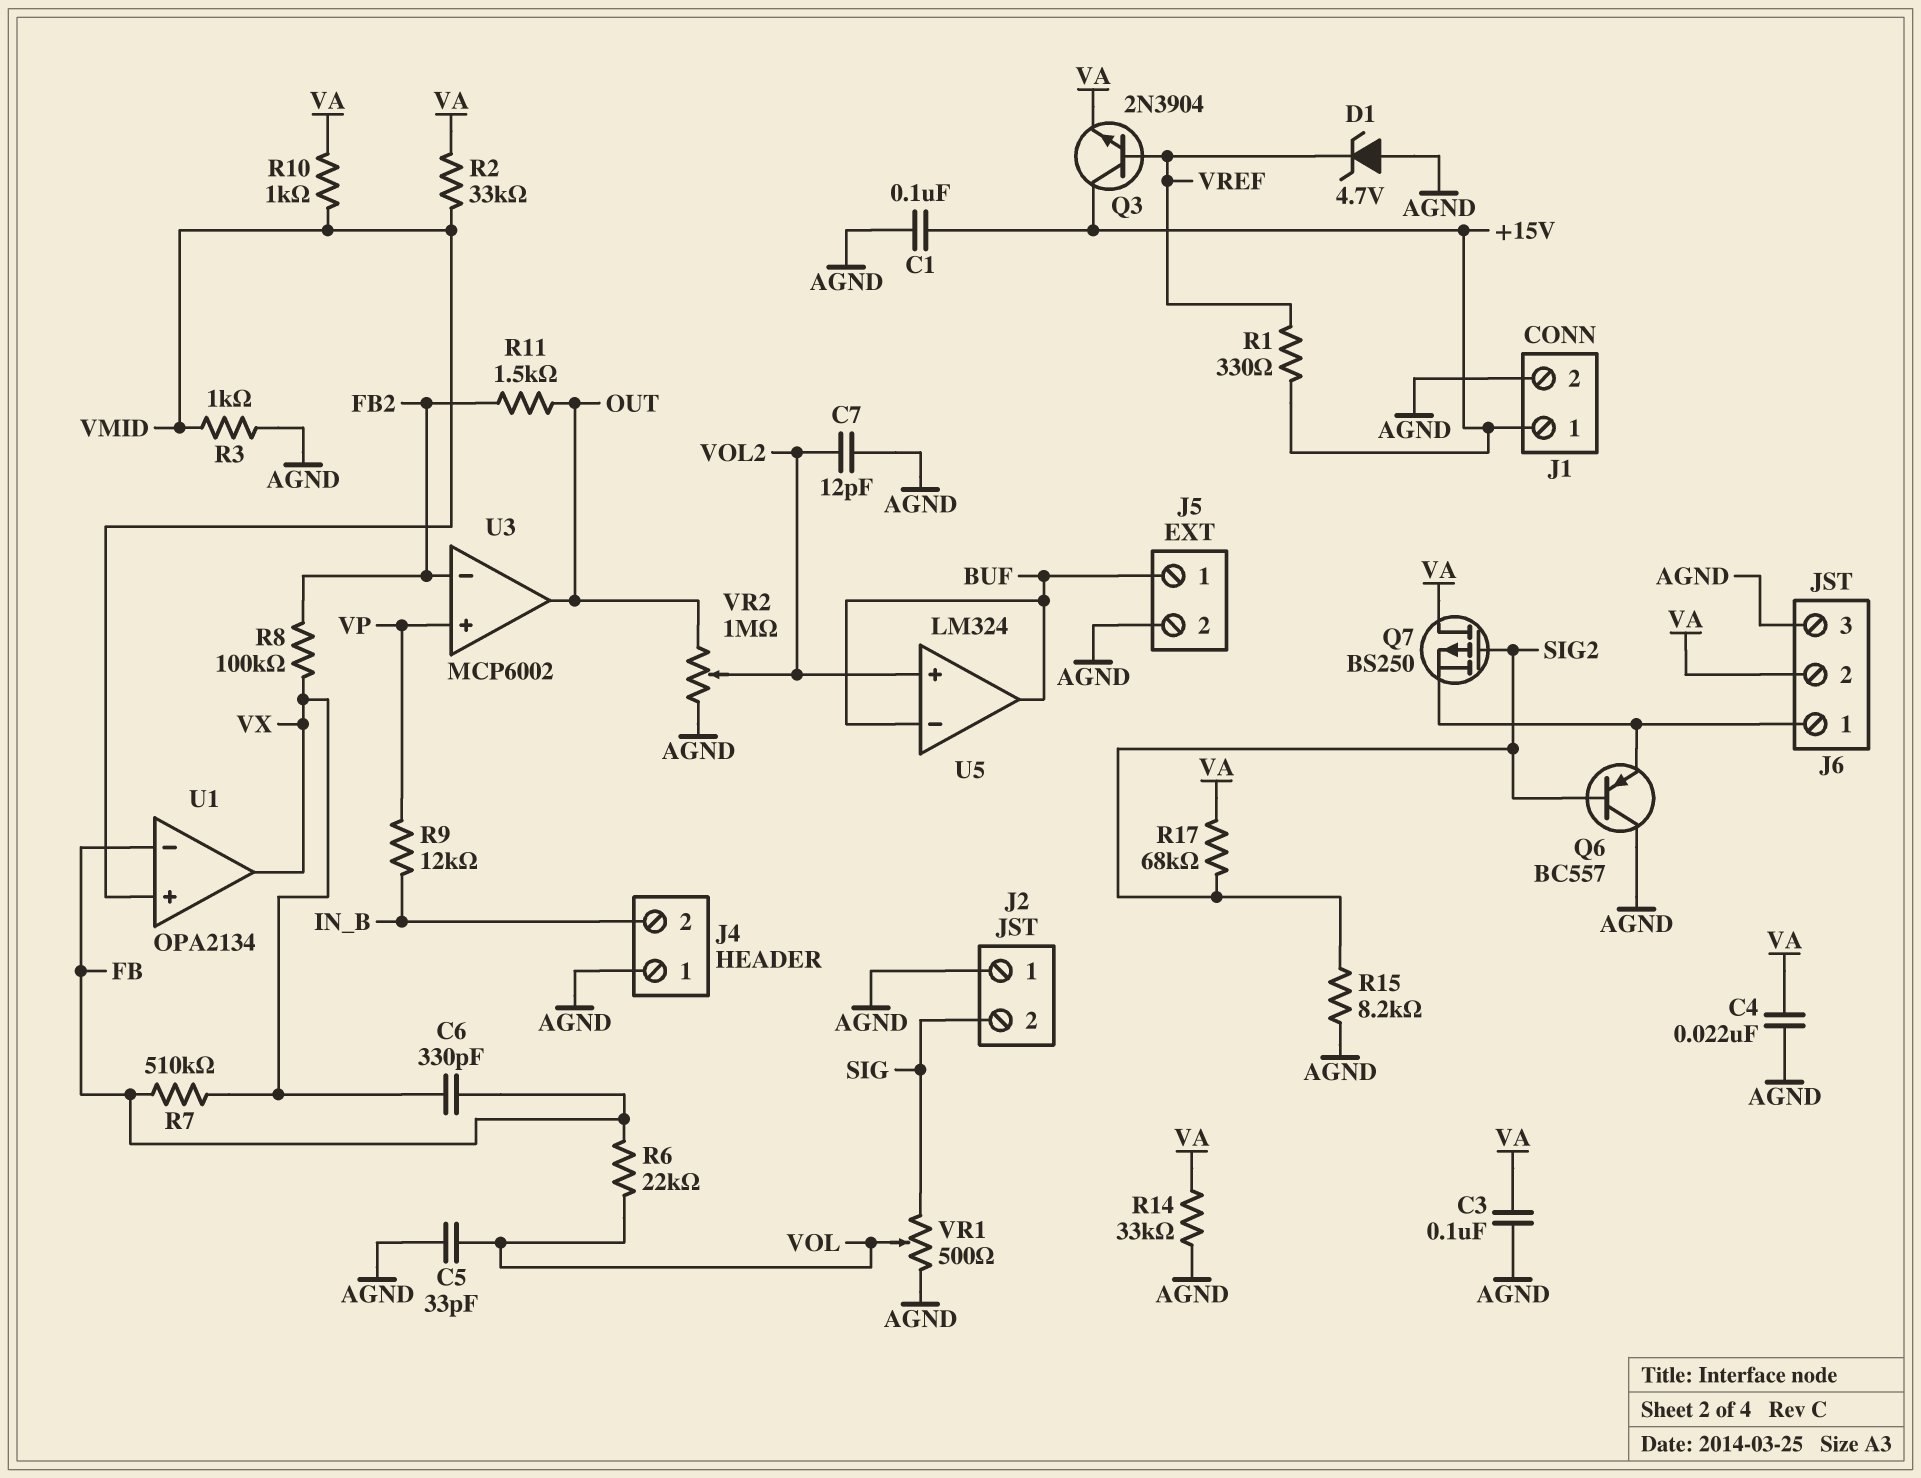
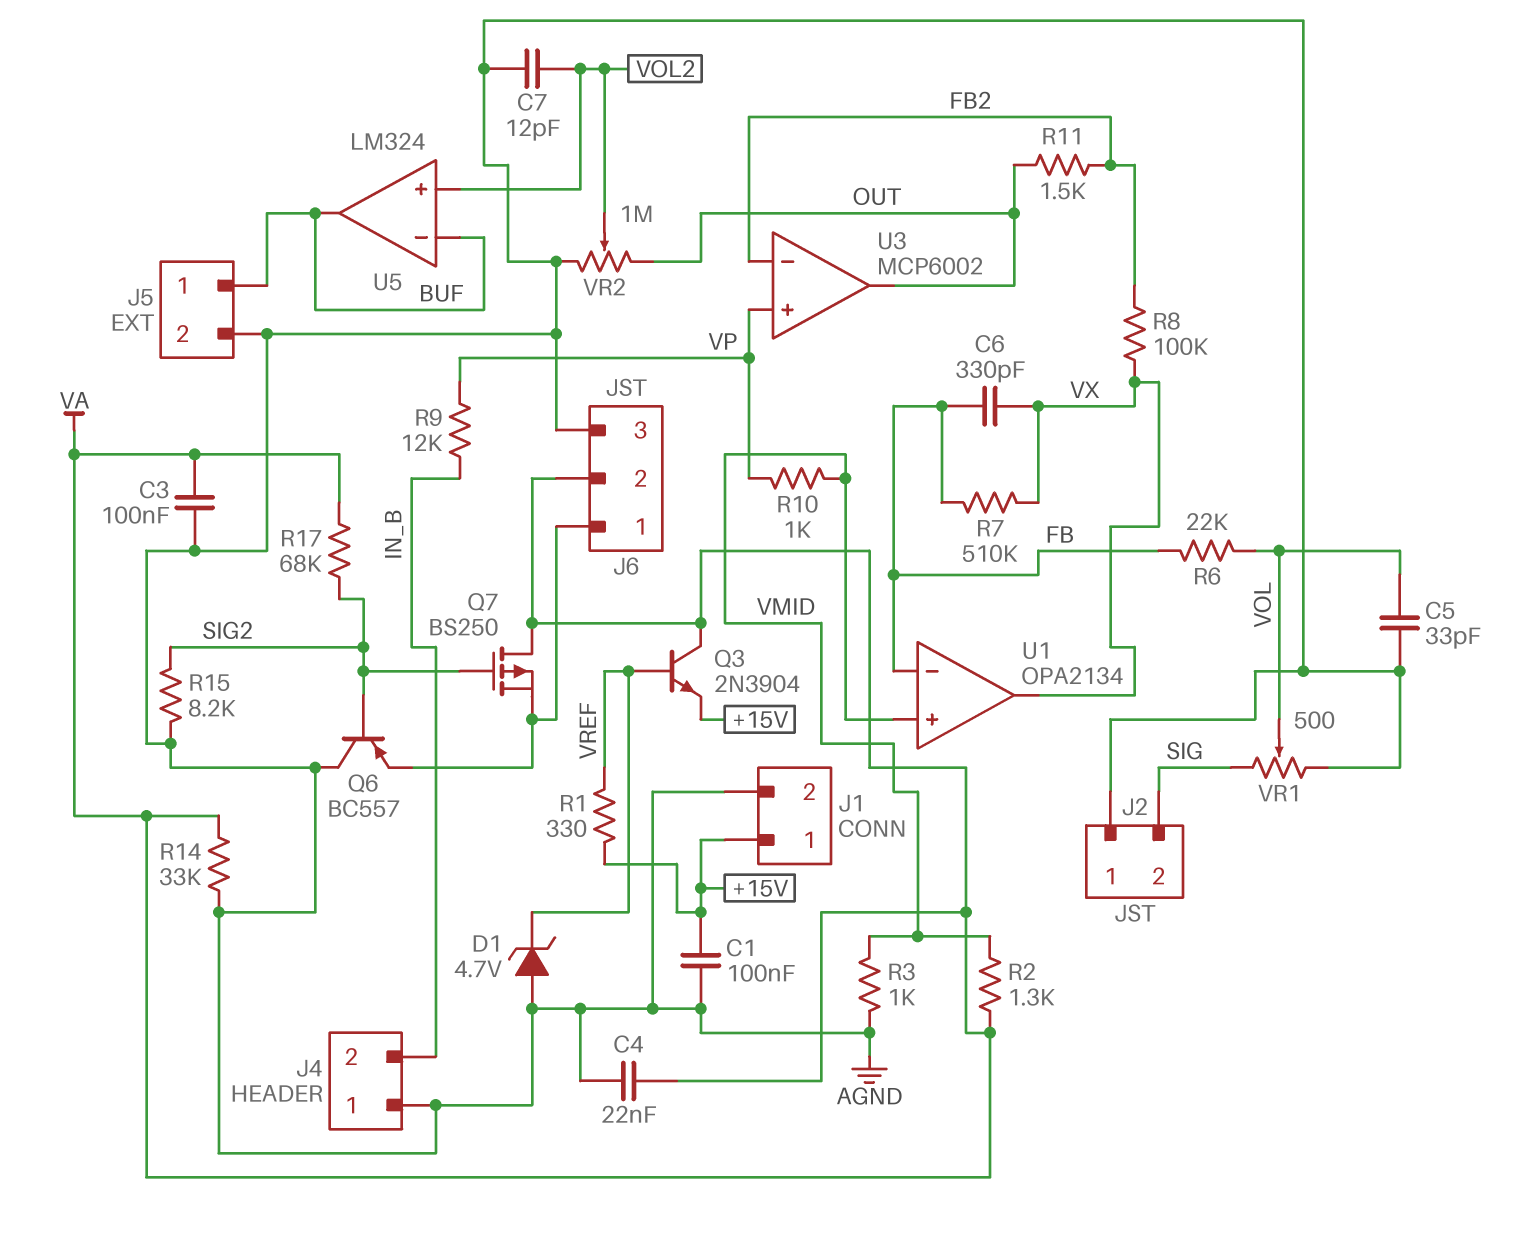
Q3: NPN 2N3904 (B VREF, C +15V, E VA) -> NPN 2N3904 (B VREF, C VA, E +15V)
R2: 33k (VA, VMID) -> 1.3k (VA, VMID)
R10: 1k (VA, VMID) -> 1k (VMID, VP)

